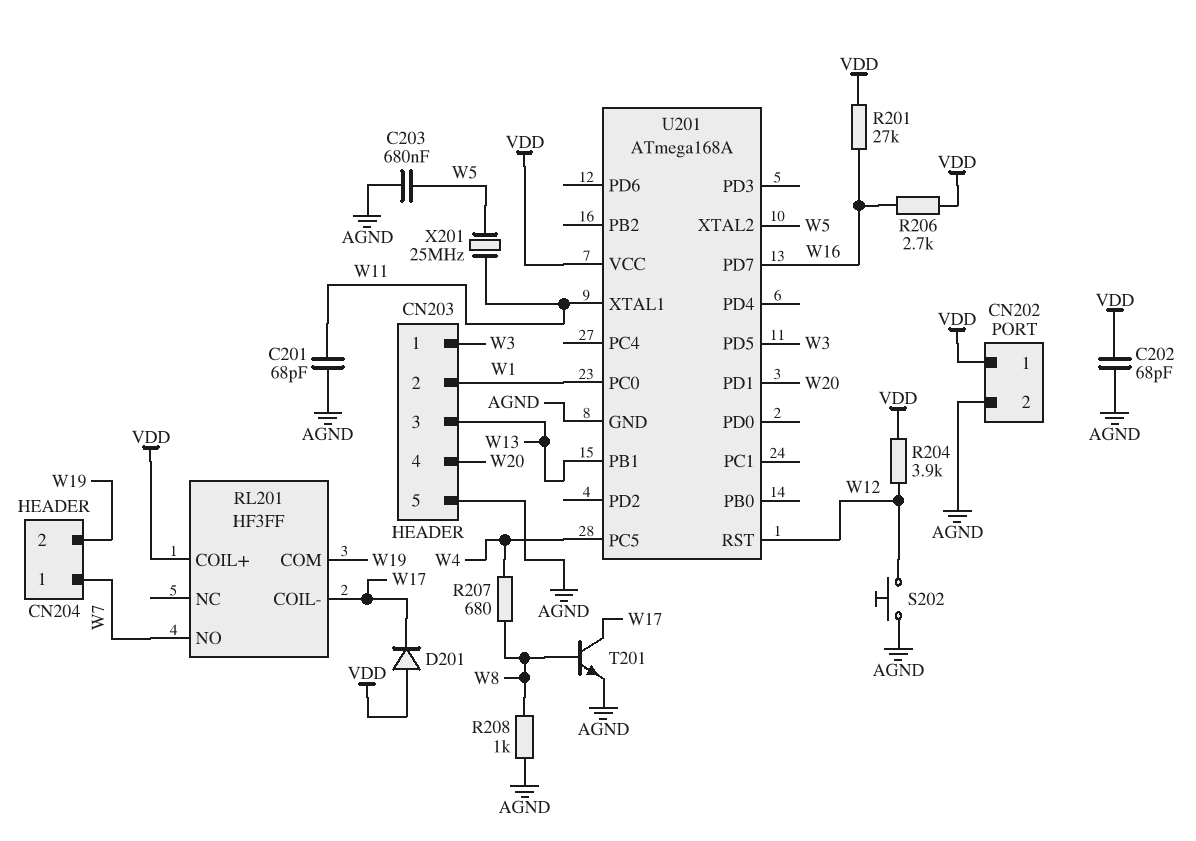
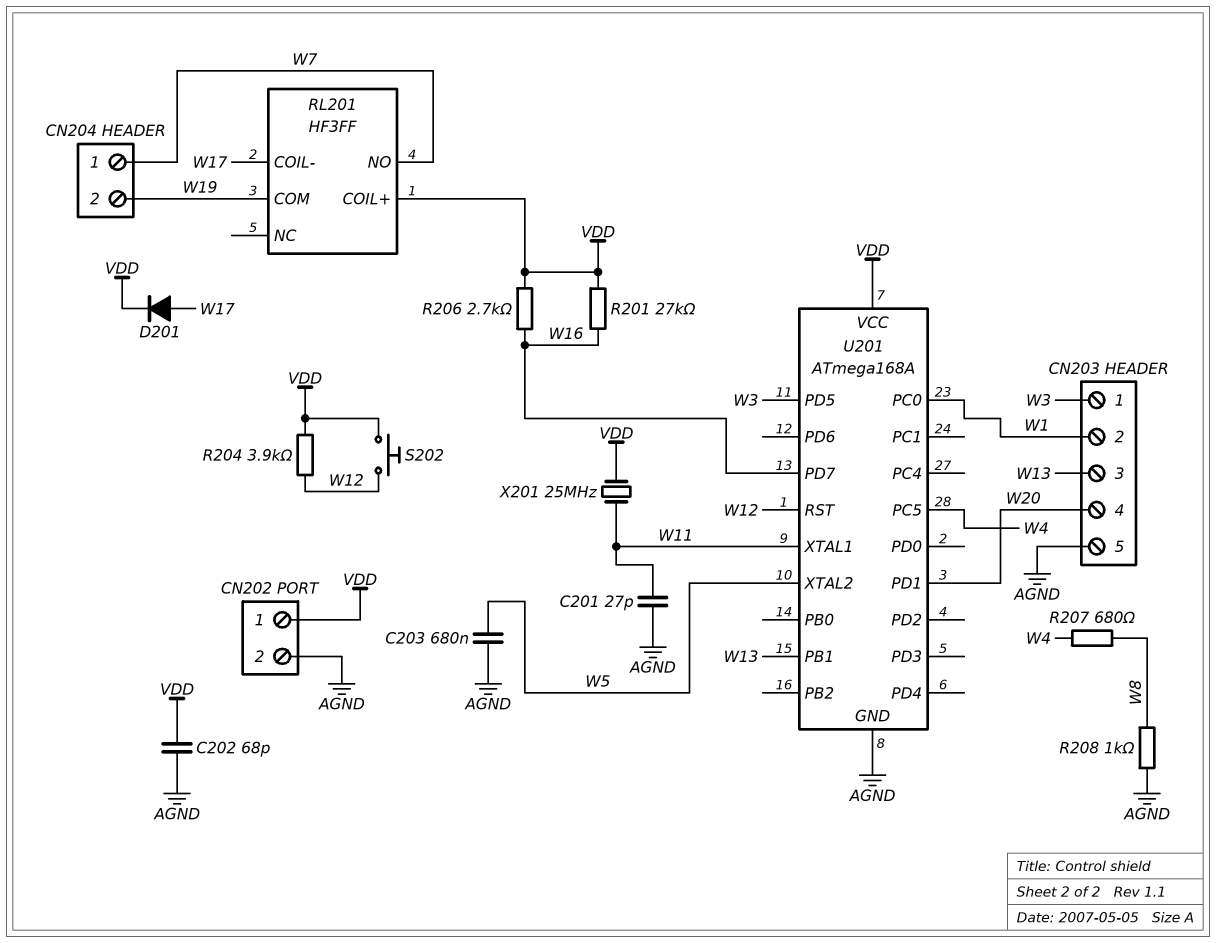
C201: 68pF (AGND, W11) -> 27pF (AGND, W11)
D201: diode (A VDD, K W17) -> diode (A W17, K VDD)
S202: button (AGND, W12) -> button (VDD, W12)
T201: NPN (B W8, C W17, E AGND) -> none
X201: 25MHz (W5, W11) -> 25MHz (VDD, W11)

